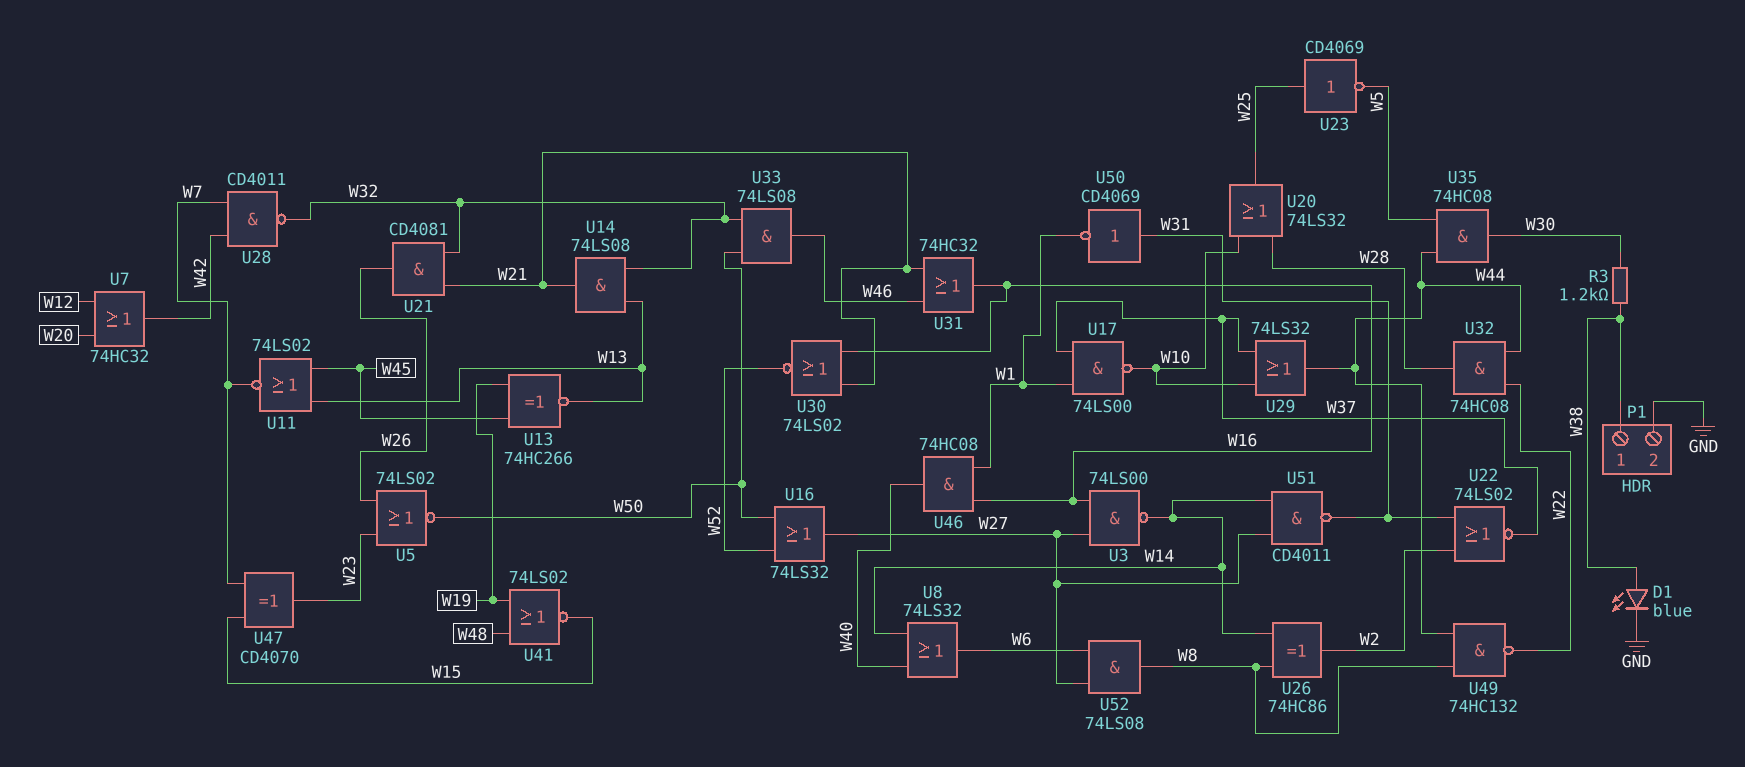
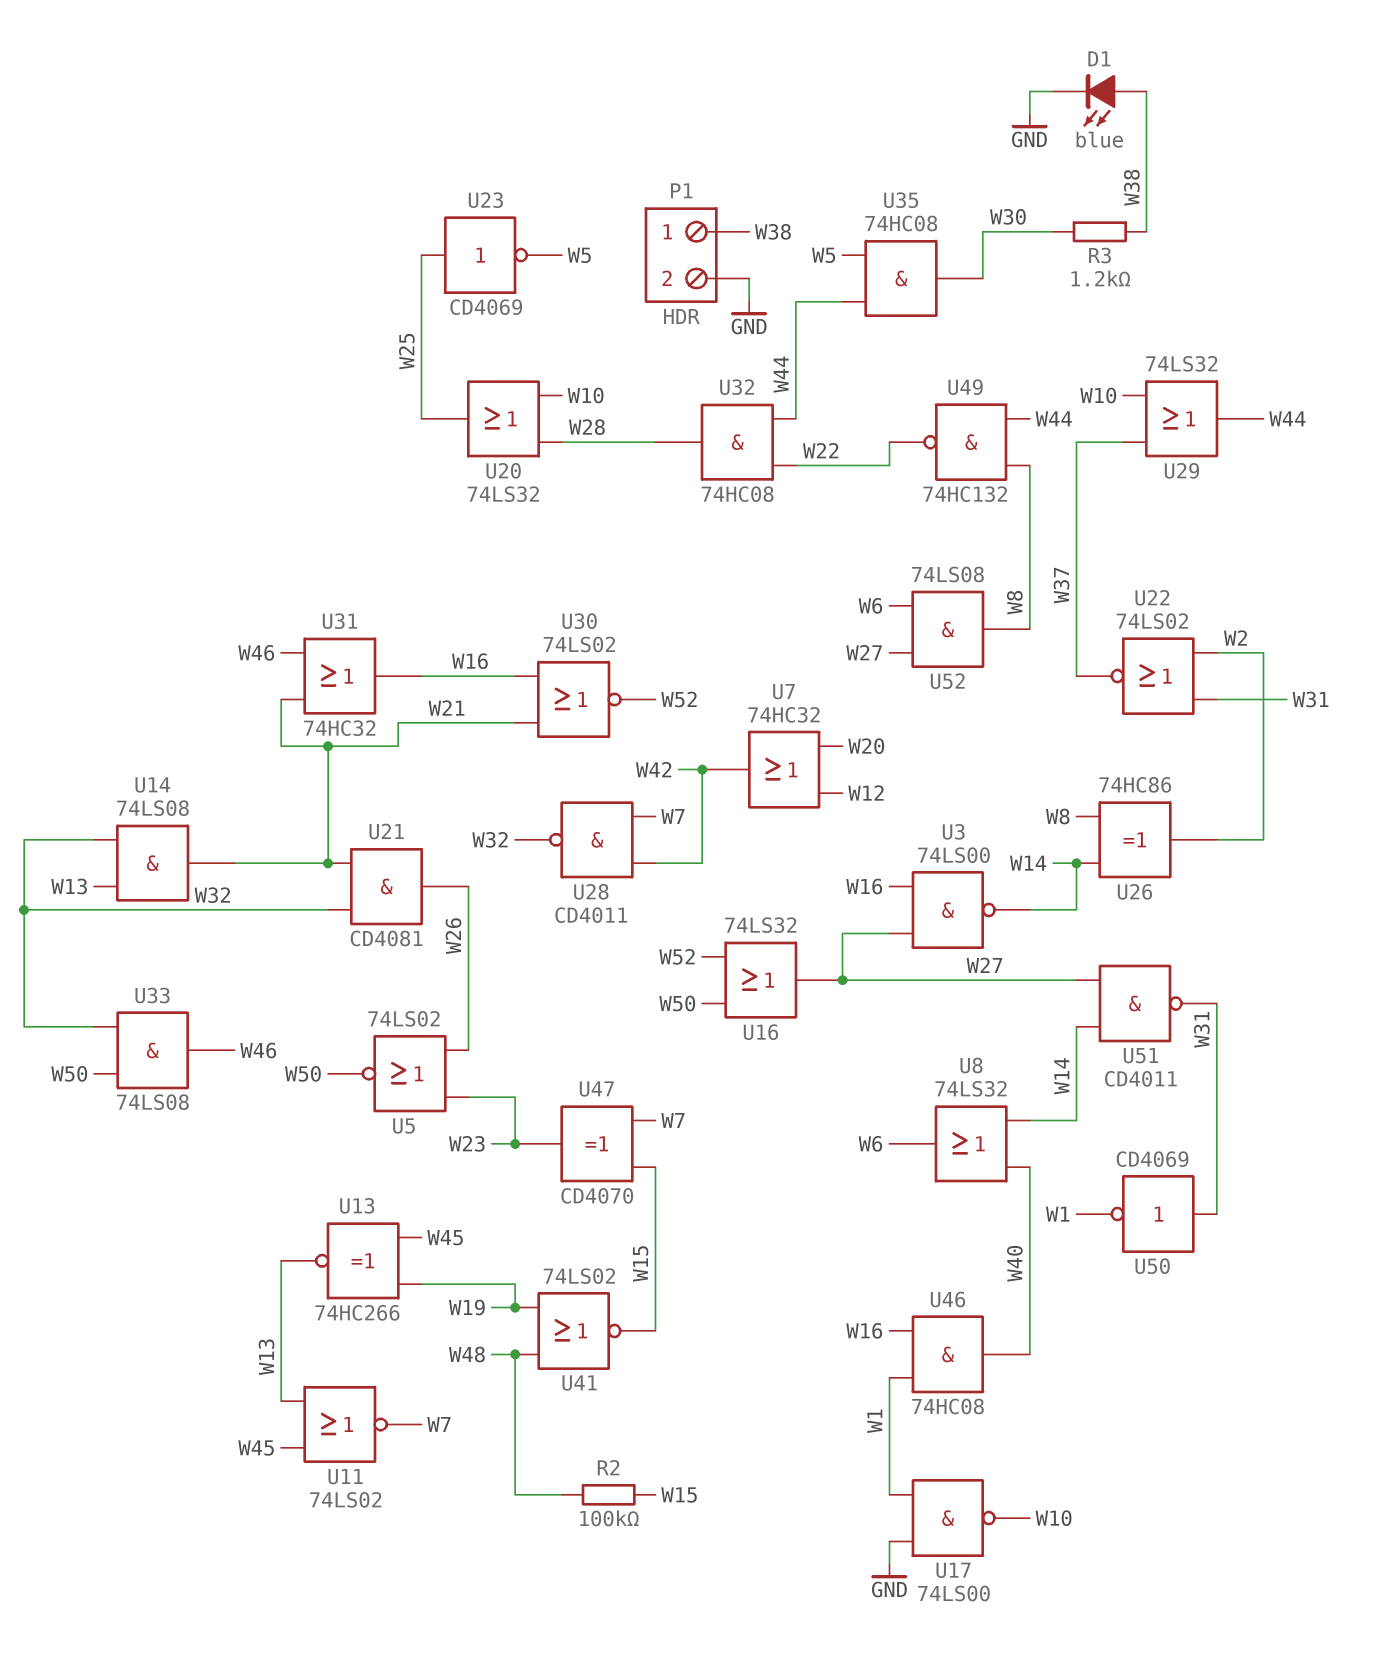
R2: none -> 100k (W15, W48)
U17: NAND 74LS00 (in W1, in W37, out W10) -> NAND 74LS00 (in GND, in W1, out W10)

